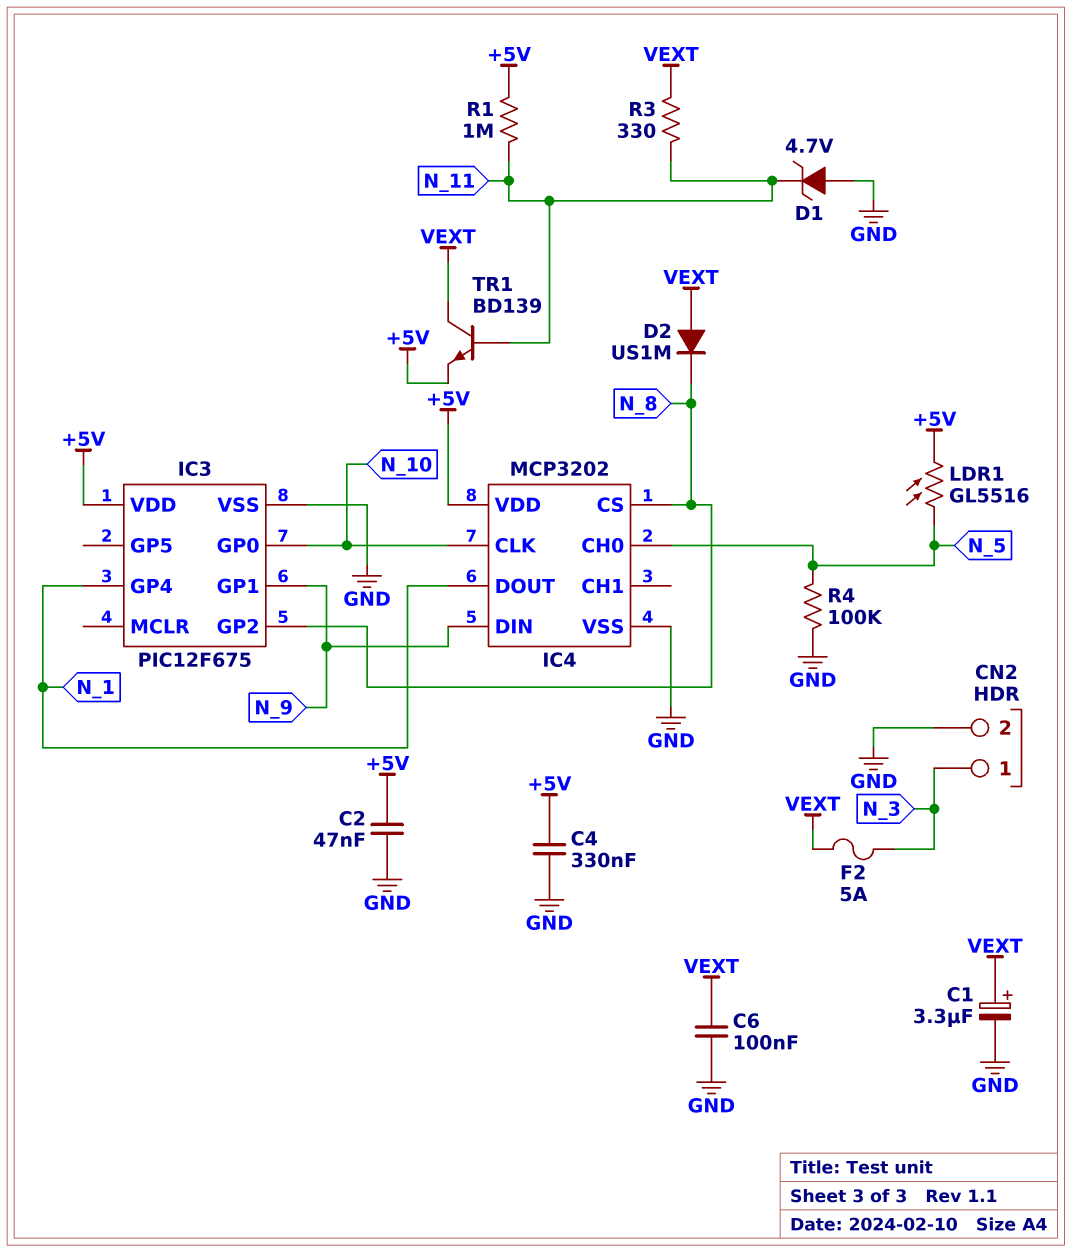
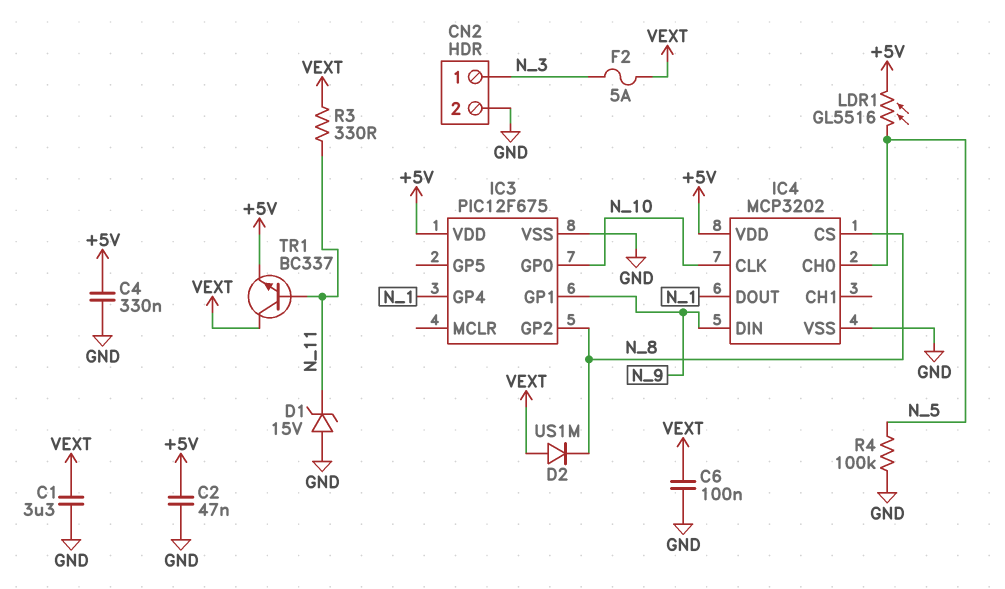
C1: 3.3uF (plus VEXT, minus GND) -> 3.3uF (GND, VEXT)
D1: zener 4.7V (A GND, K N_11) -> zener 15V (A GND, K N_11)
R1: 1M (+5V, N_11) -> none
TR1: NPN BD139 (B N_11, C VEXT, E +5V) -> NPN BC337 (B N_11, C VEXT, E +5V)

